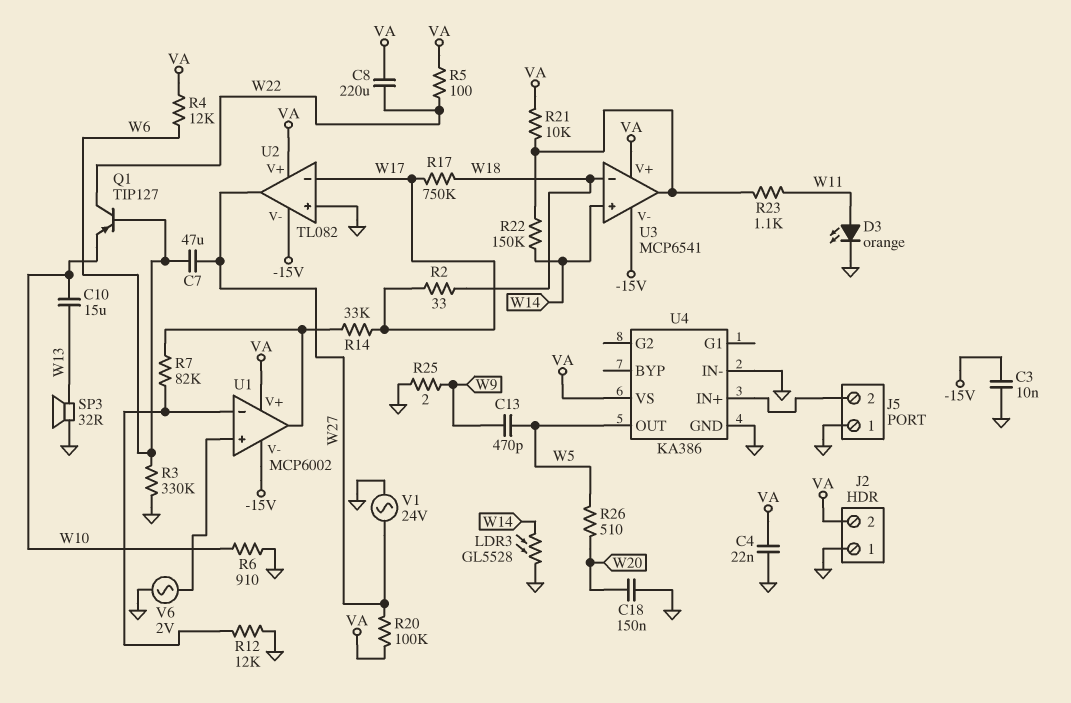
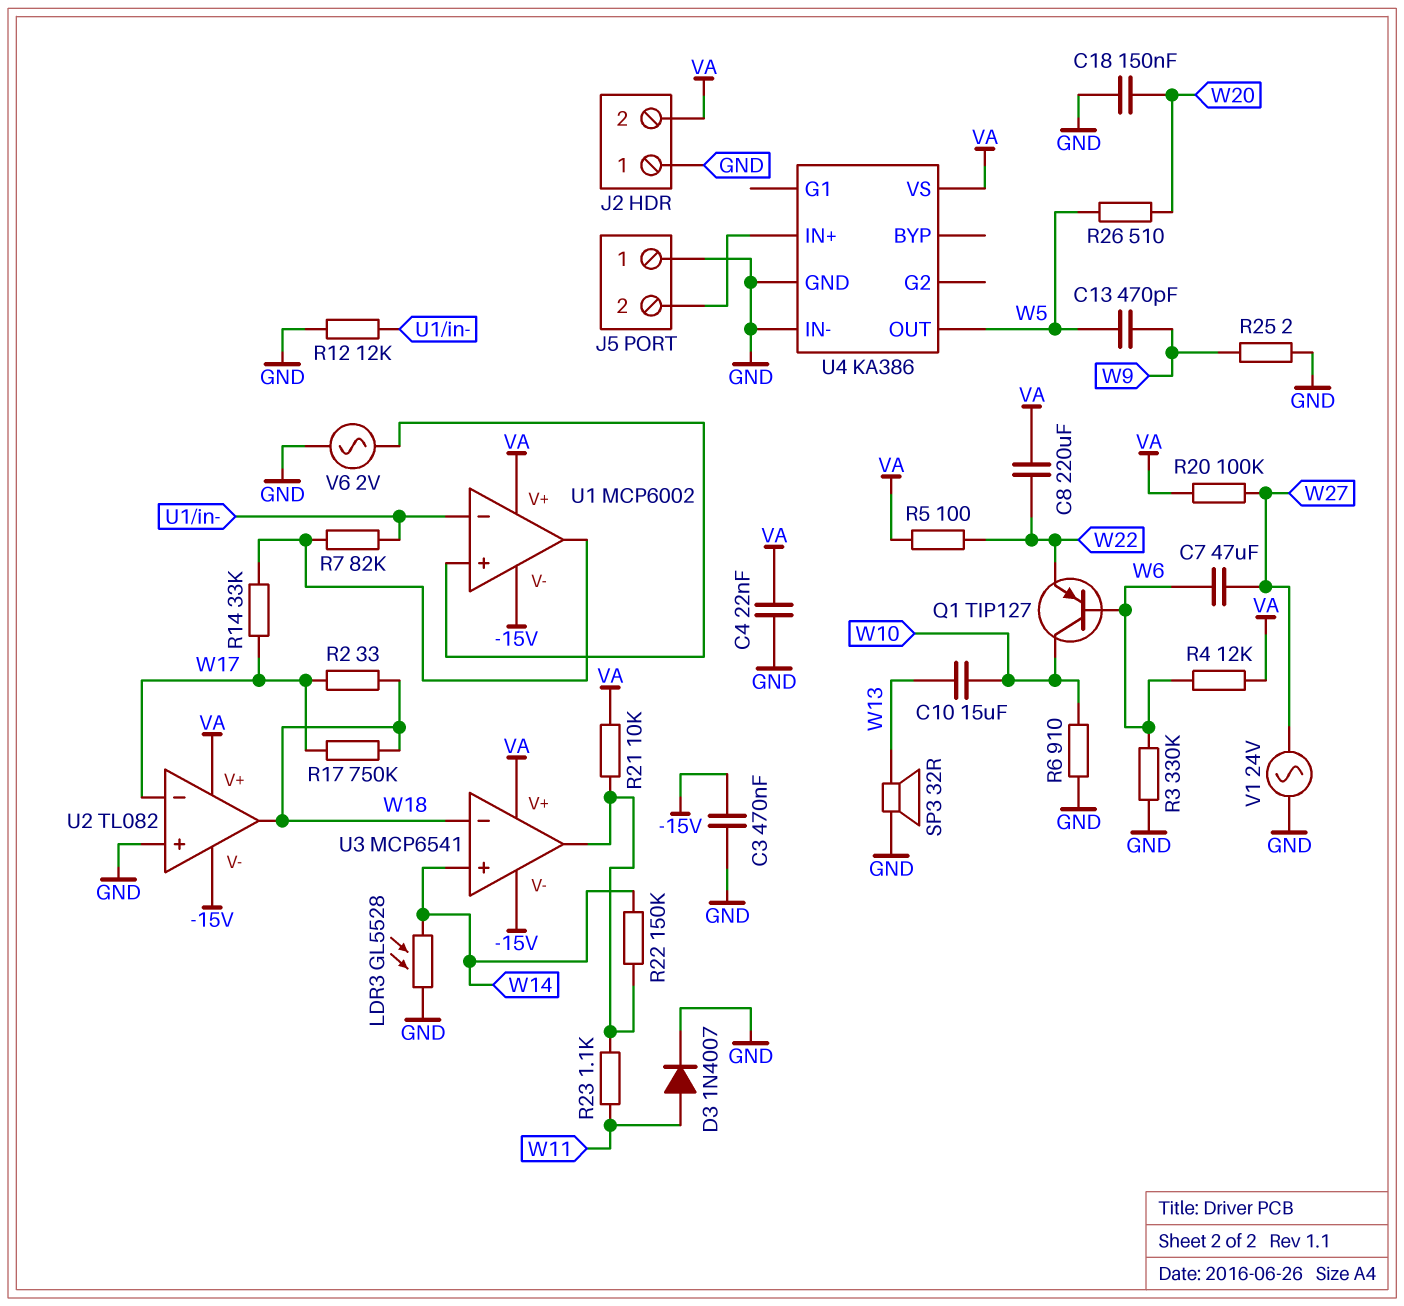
C3: 10nF (-15V, GND) -> 470nF (-15V, GND)
D3: LED orange (A W11, K GND) -> diode 1N4007 (A W11, K GND)
Q1: PNP TIP127 (B W6, C W22, E W10) -> PNP TIP127 (B W6, C W10, E W22)
U2 pin out: W27 -> W18

